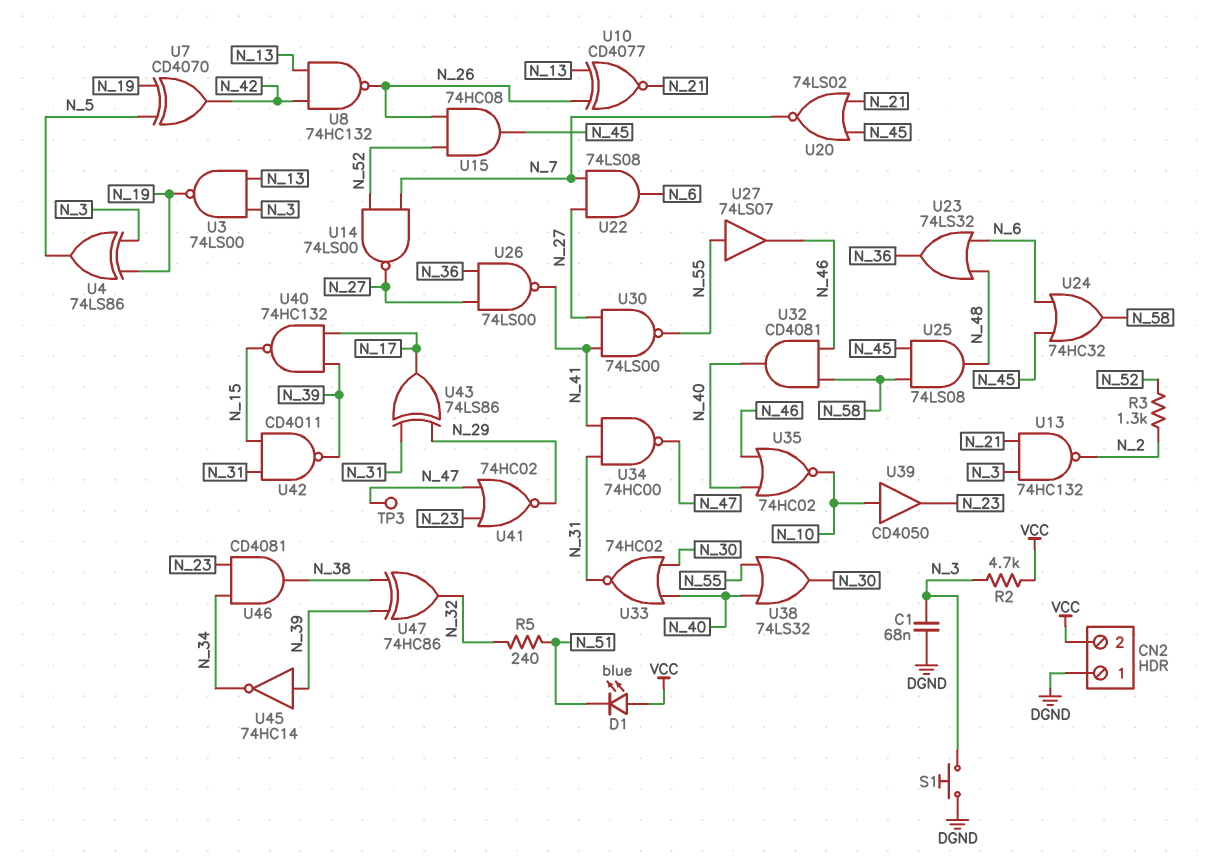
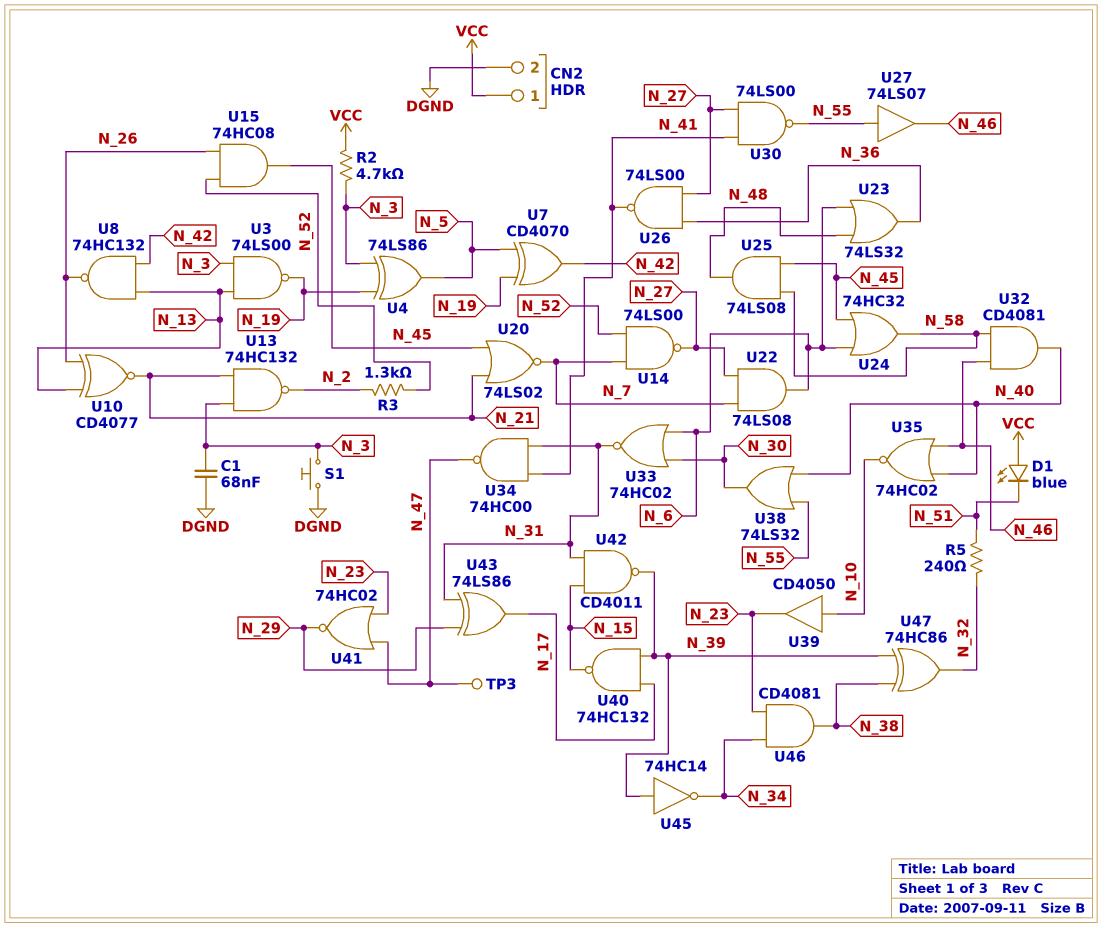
CN2 pin 1: DGND -> VCC
CN2 pin 2: VCC -> DGND
U33: NOR 74HC02 (in N_30, in N_40, out N_31) -> NOR 74HC02 (in N_6, in N_30, out N_31)

